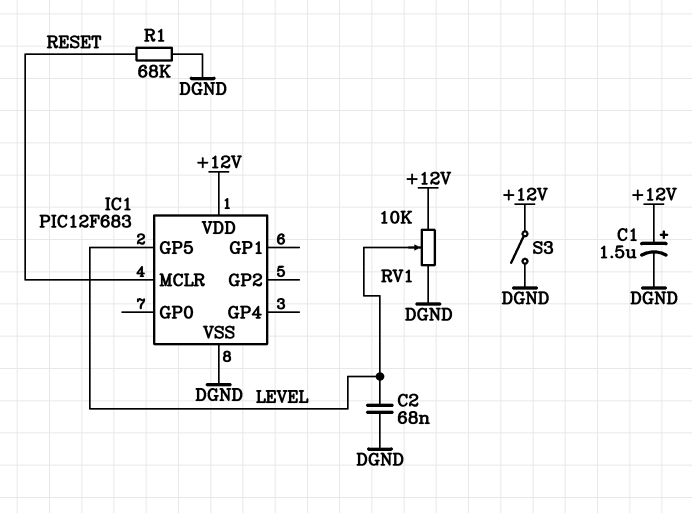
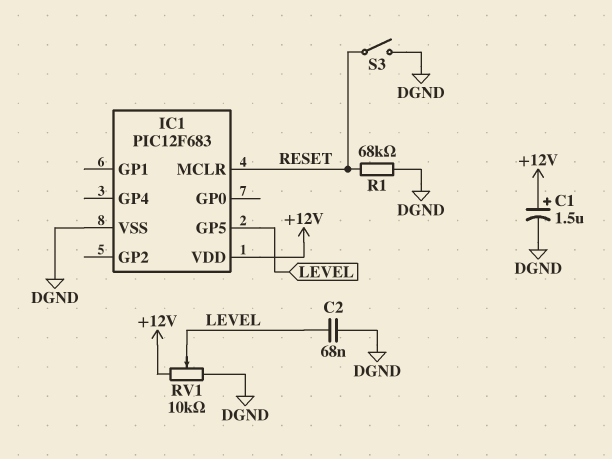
S3: switch (+12V, DGND) -> switch (DGND, RESET)

